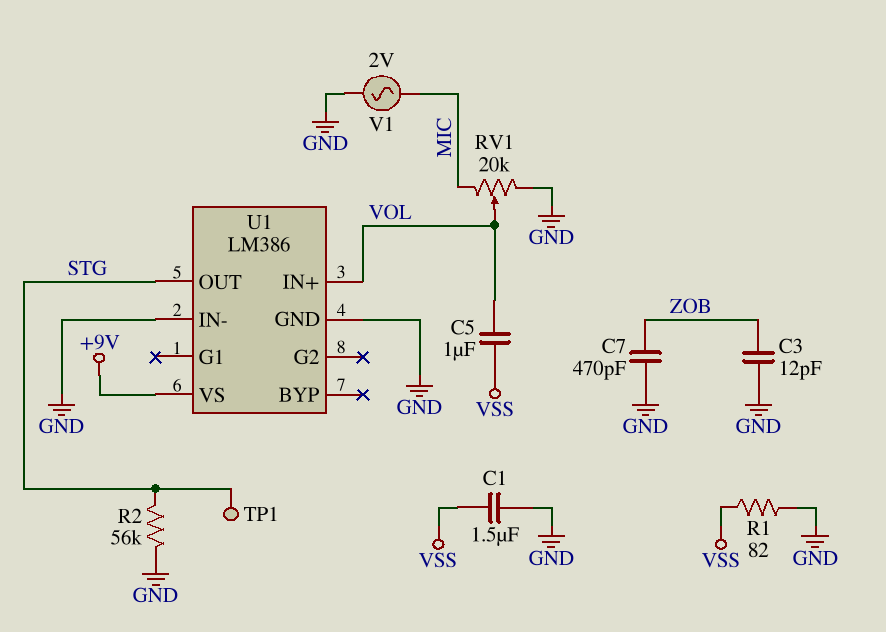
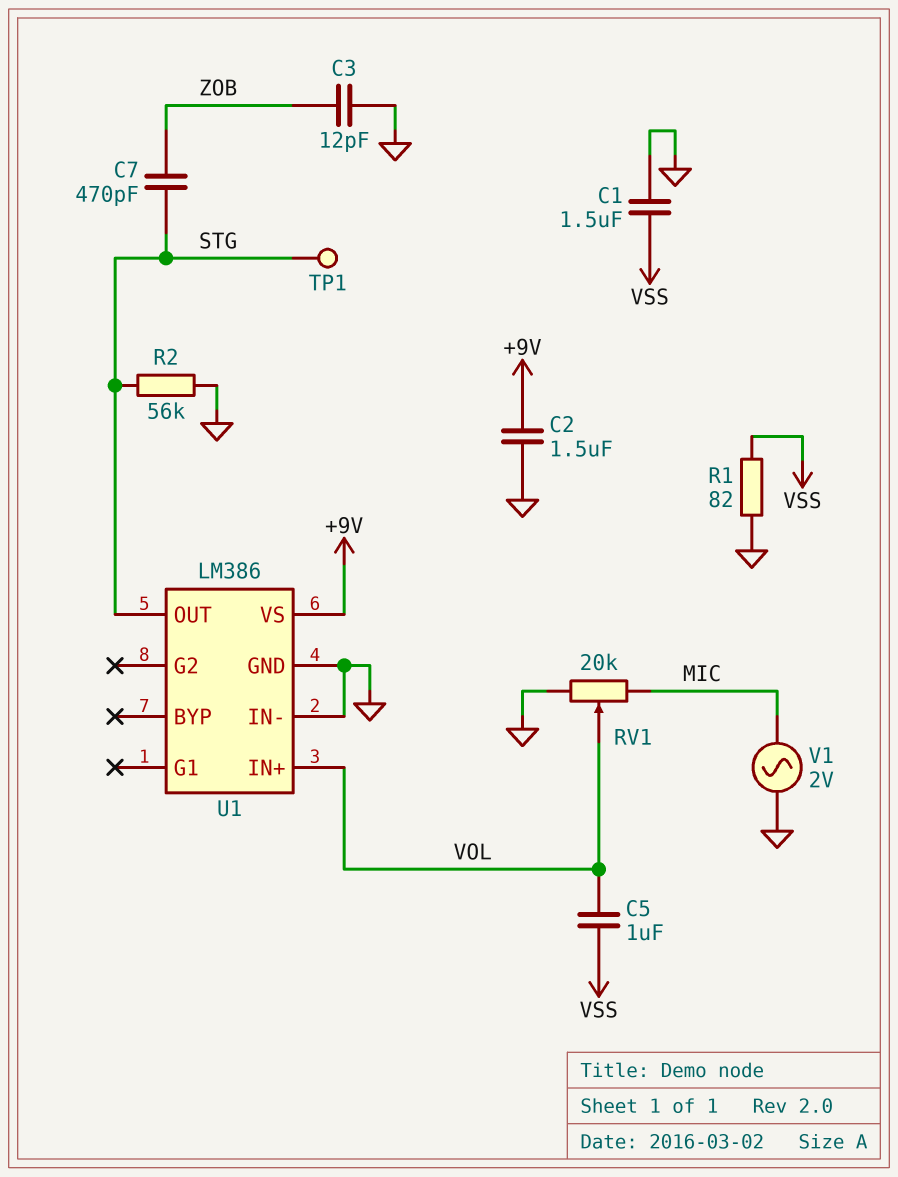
C2: none -> 1.5uF (+9V, GND)
C7: 470pF (GND, ZOB) -> 470pF (STG, ZOB)

